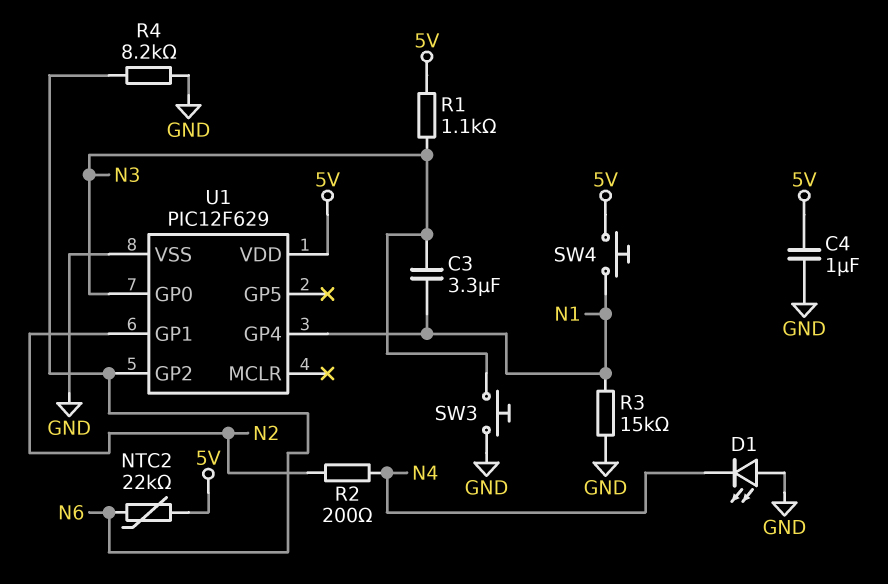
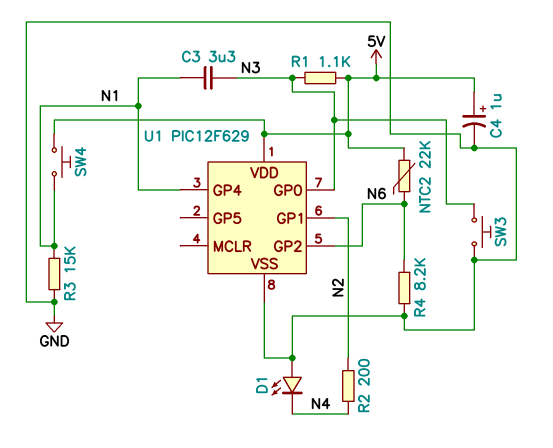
C4: 1uF (5V, GND) -> 1uF (plus 5V, minus GND)

